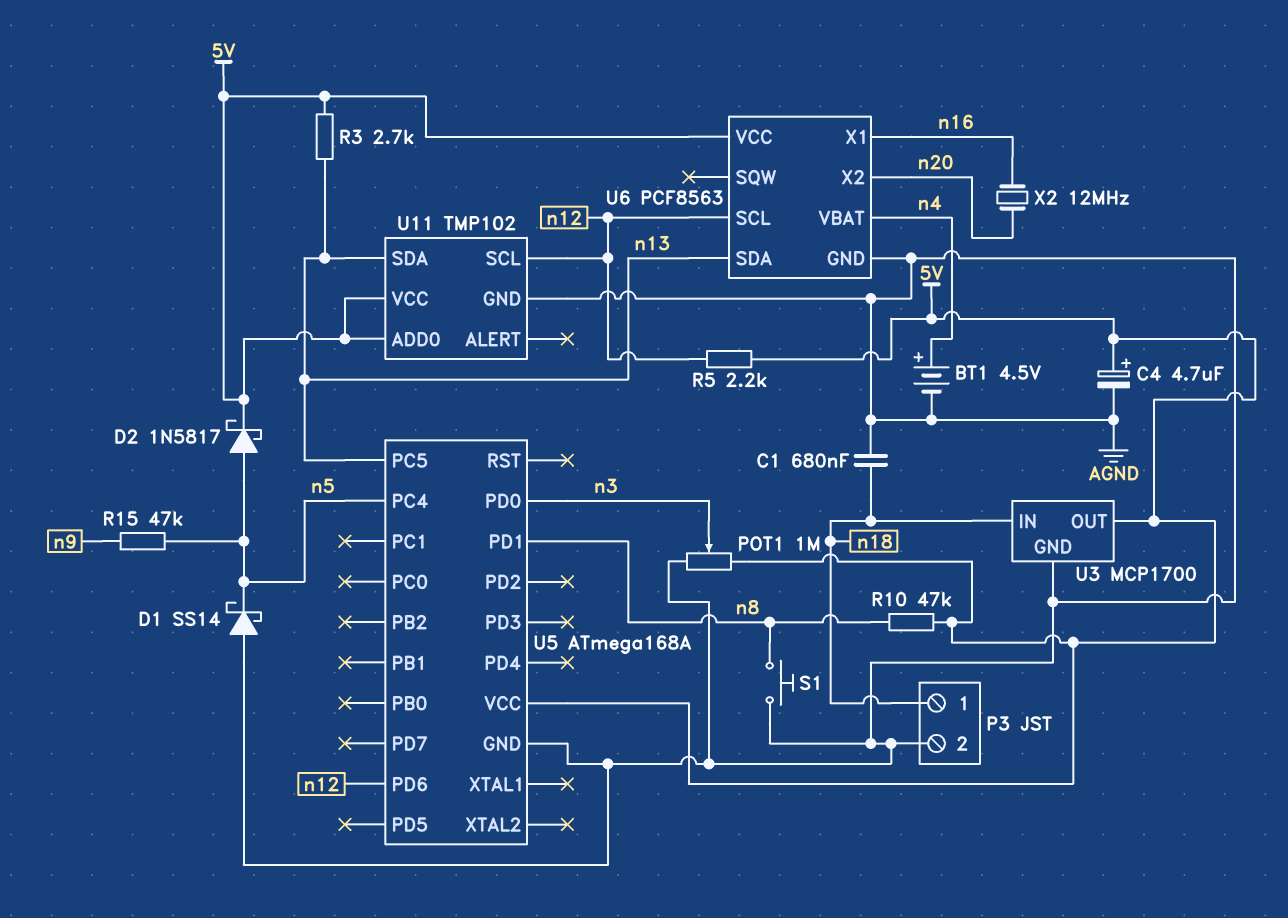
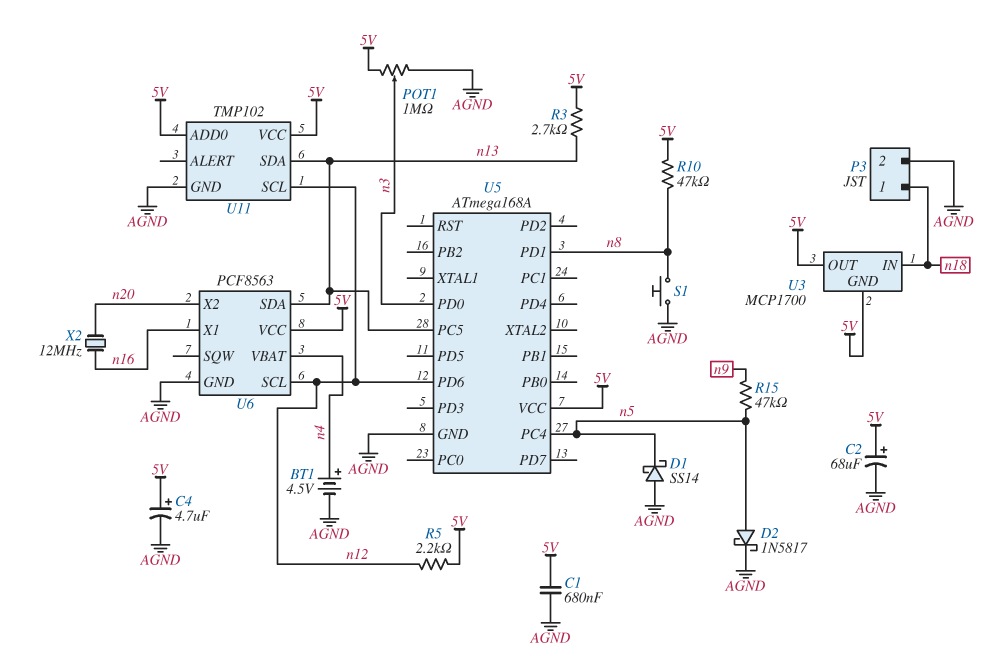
C1: 680nF (AGND, n18) -> 680nF (5V, AGND)
C2: none -> 68uF (plus 5V, minus AGND)
D2: schottky 1N5817 (A n5, K 5V) -> schottky 1N5817 (A n5, K AGND)
U3 pin GND: AGND -> 5V

